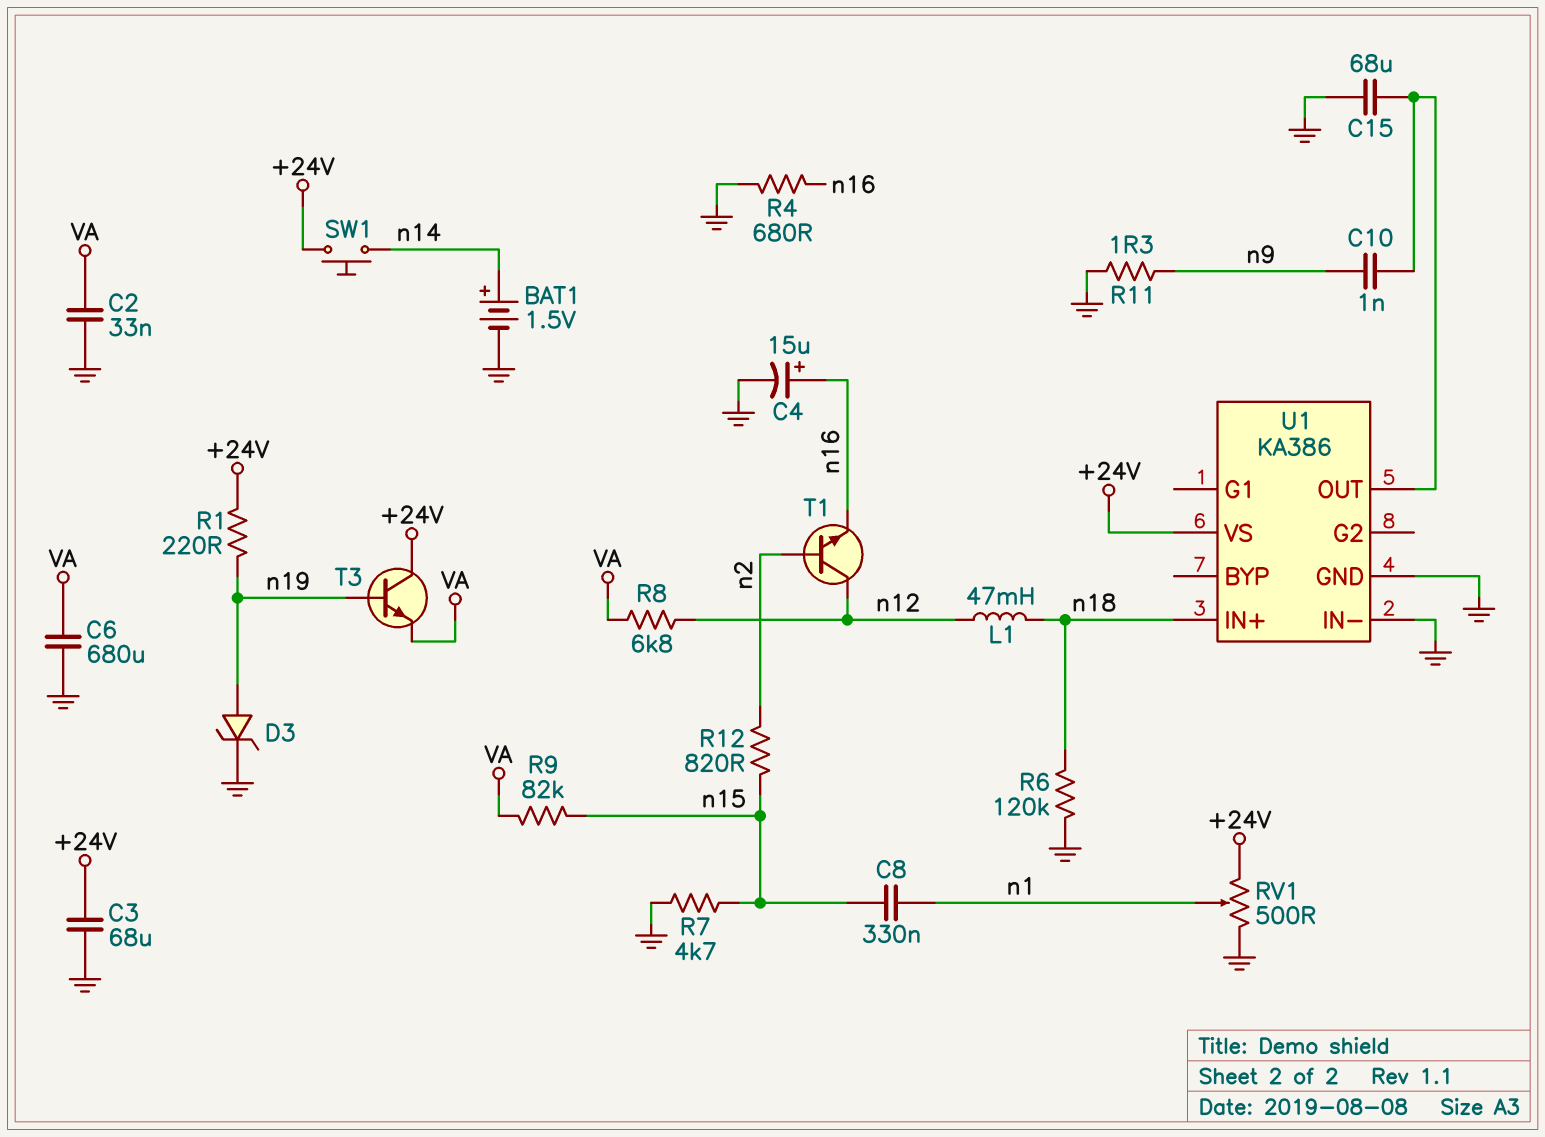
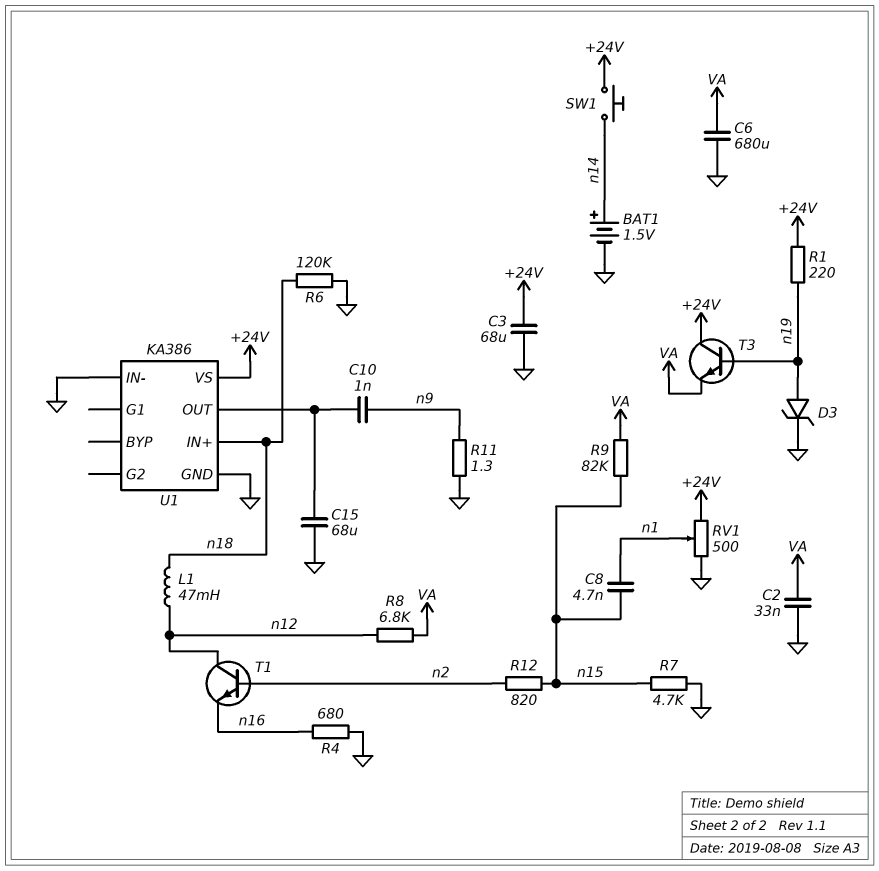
C4: 15uF (plus n16, minus GND) -> none
C8: 330nF (n1, n15) -> 4.7nF (n1, n15)

